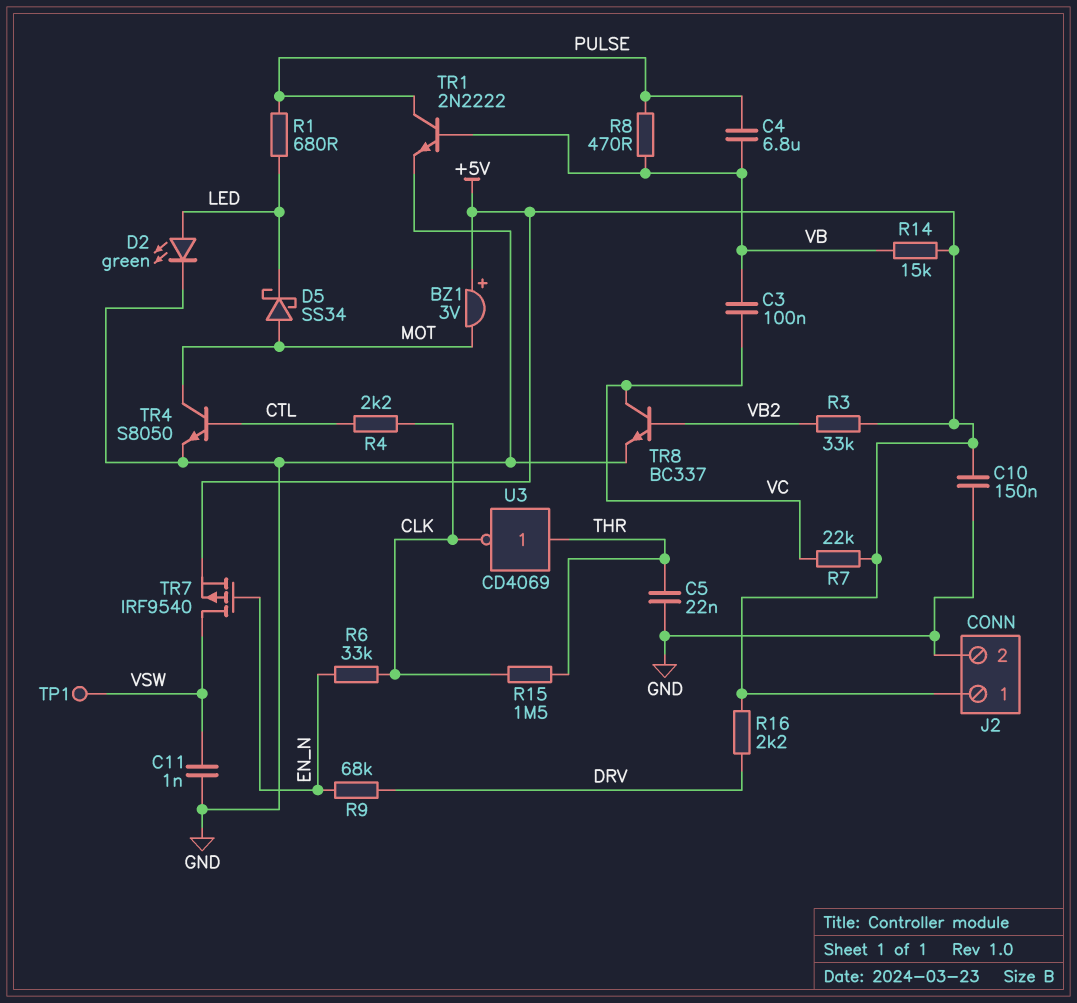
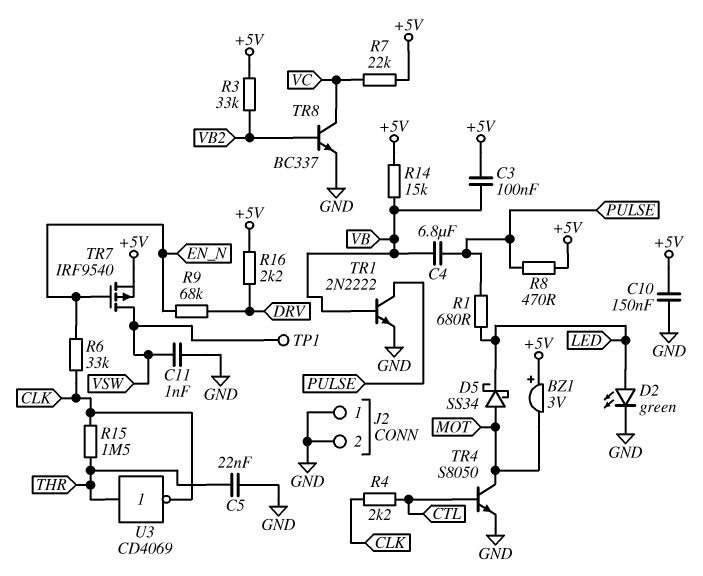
C3: 100nF (VB, VC) -> 100nF (+5V, VB)
J2 pin 1: +5V -> GND
R8: 470 (PULSE, VB) -> 470 (+5V, PULSE)

